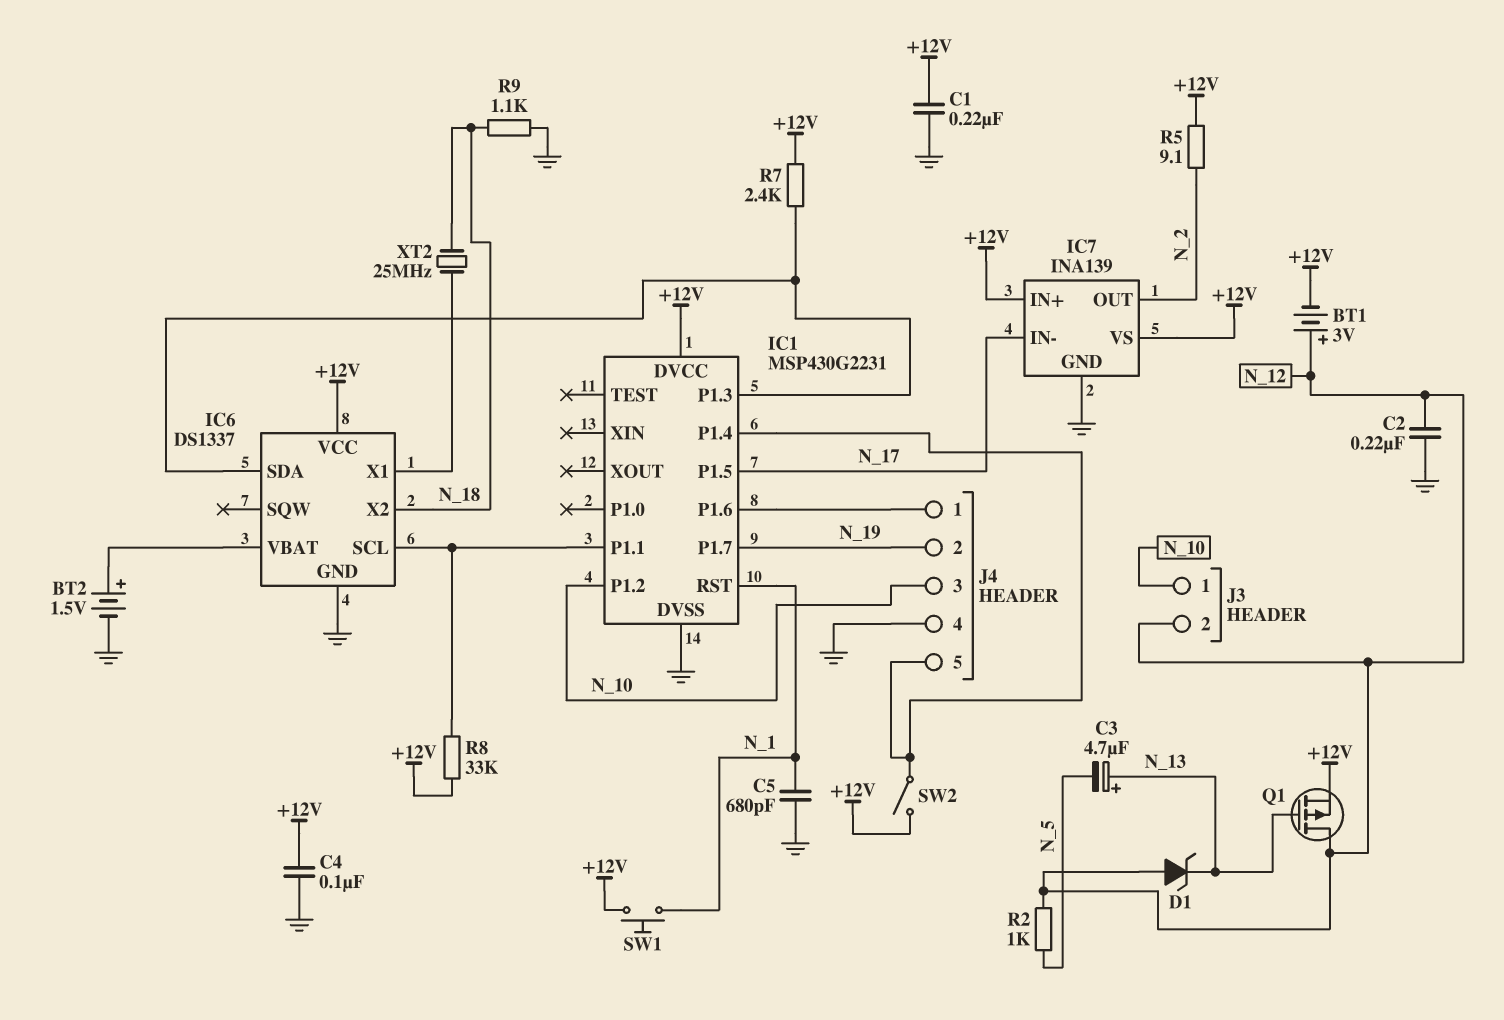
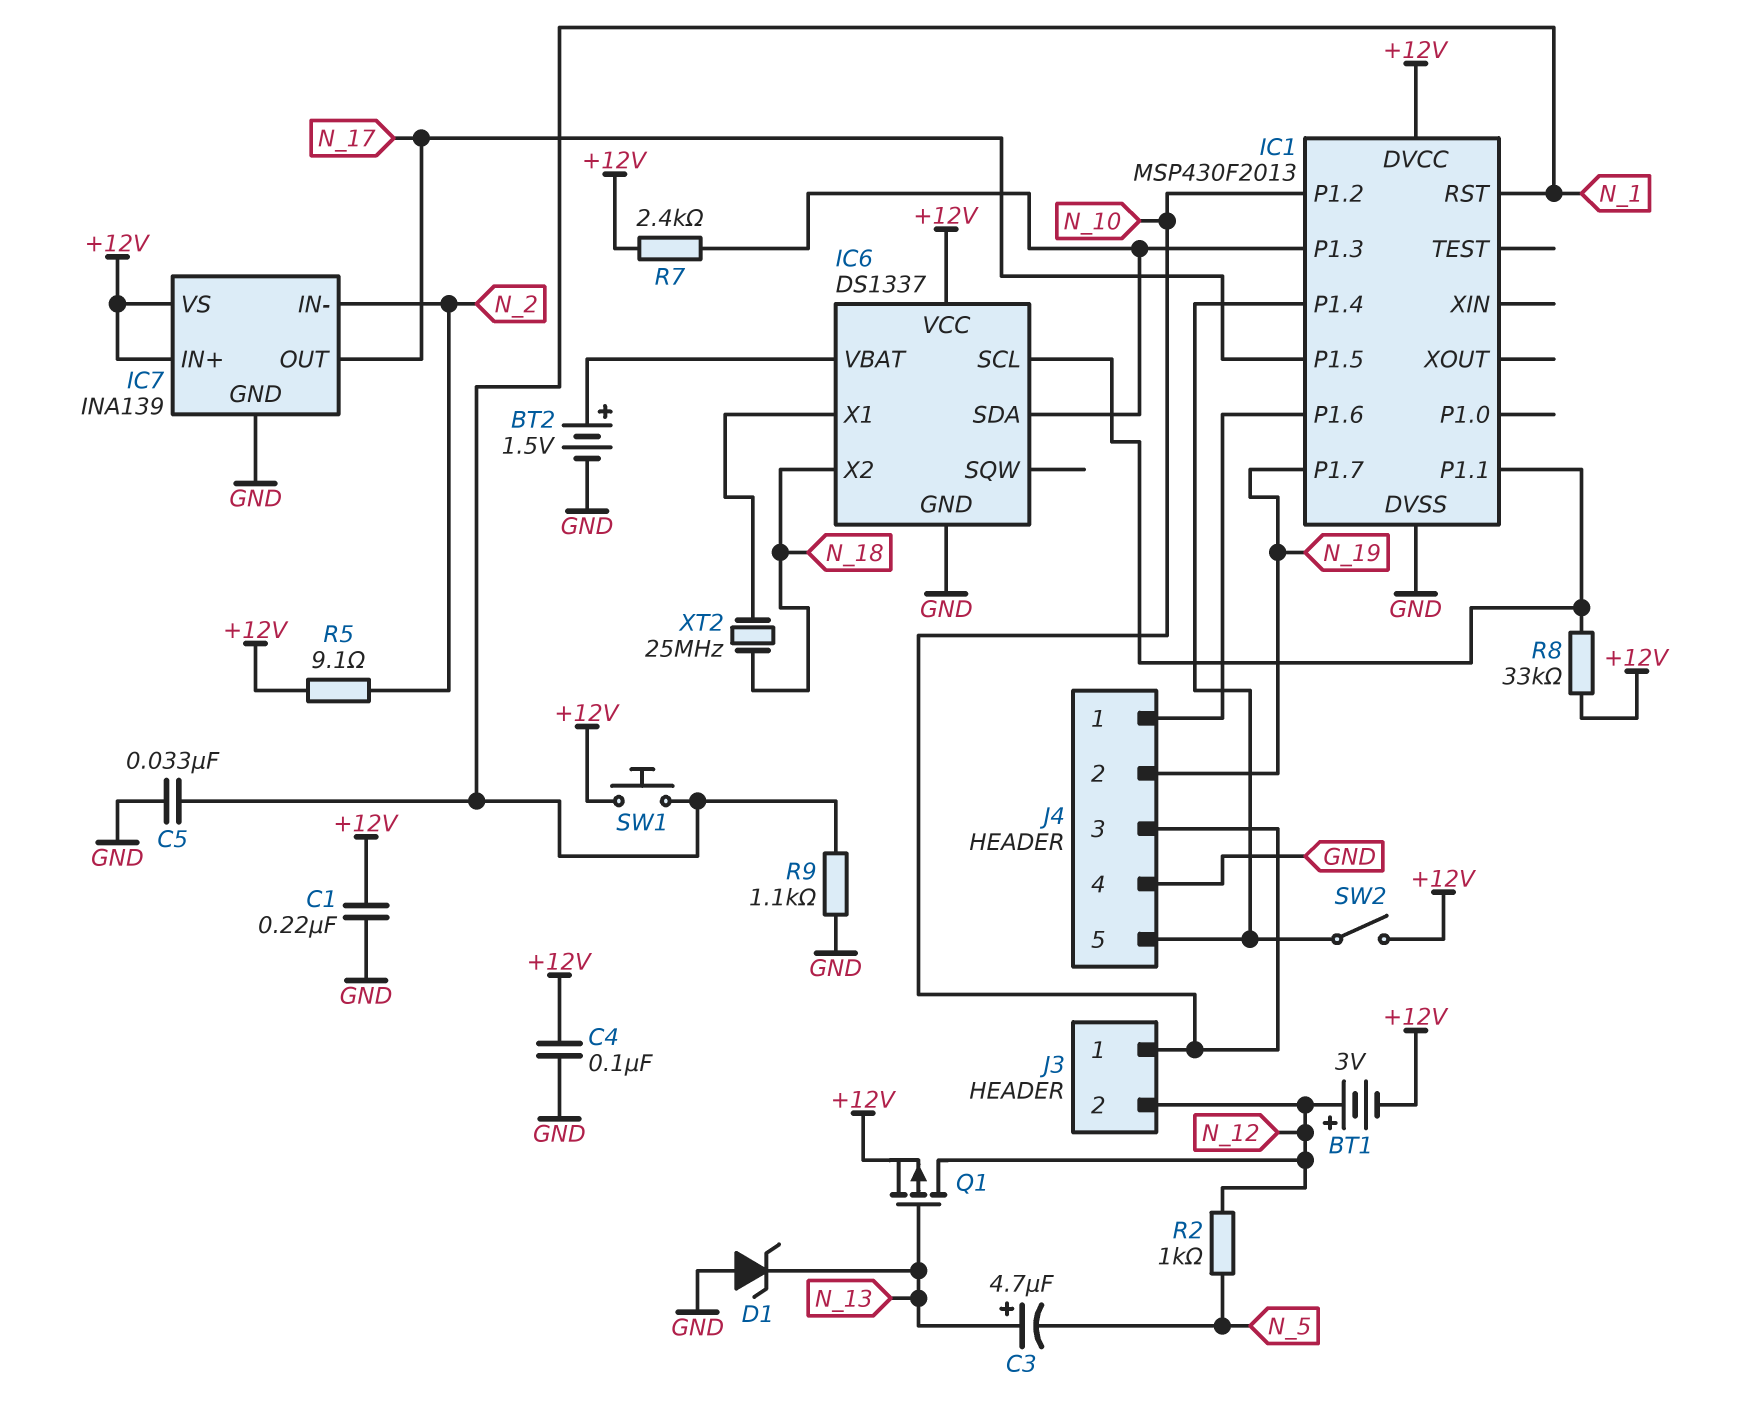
C2: 220nF (GND, N_12) -> none
C5: 680pF (GND, N_1) -> 33nF (GND, N_1)
D1: zener (A N_12, K N_13) -> zener (A GND, K N_13)
IC1: MSP430G2231 -> MSP430F2013
IC7 pin IN-: N_17 -> N_2
IC7 pin OUT: N_2 -> N_17
R9: 1.1k (GND, N_18) -> 1.1k (GND, N_1)

